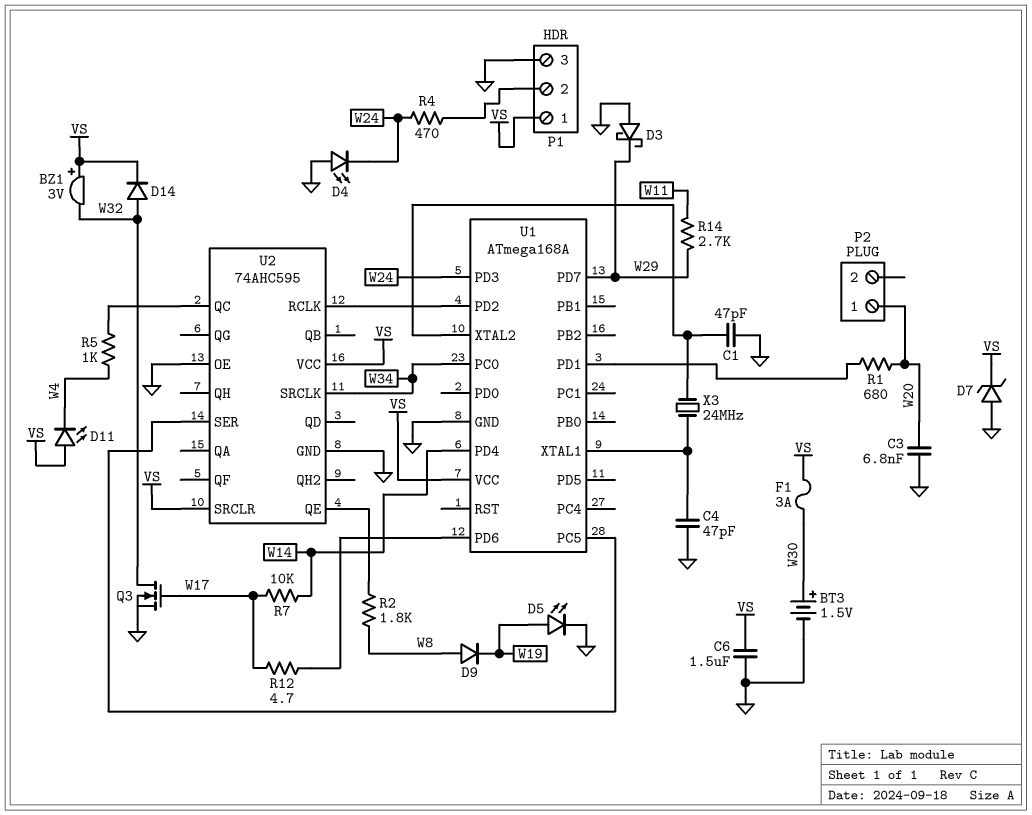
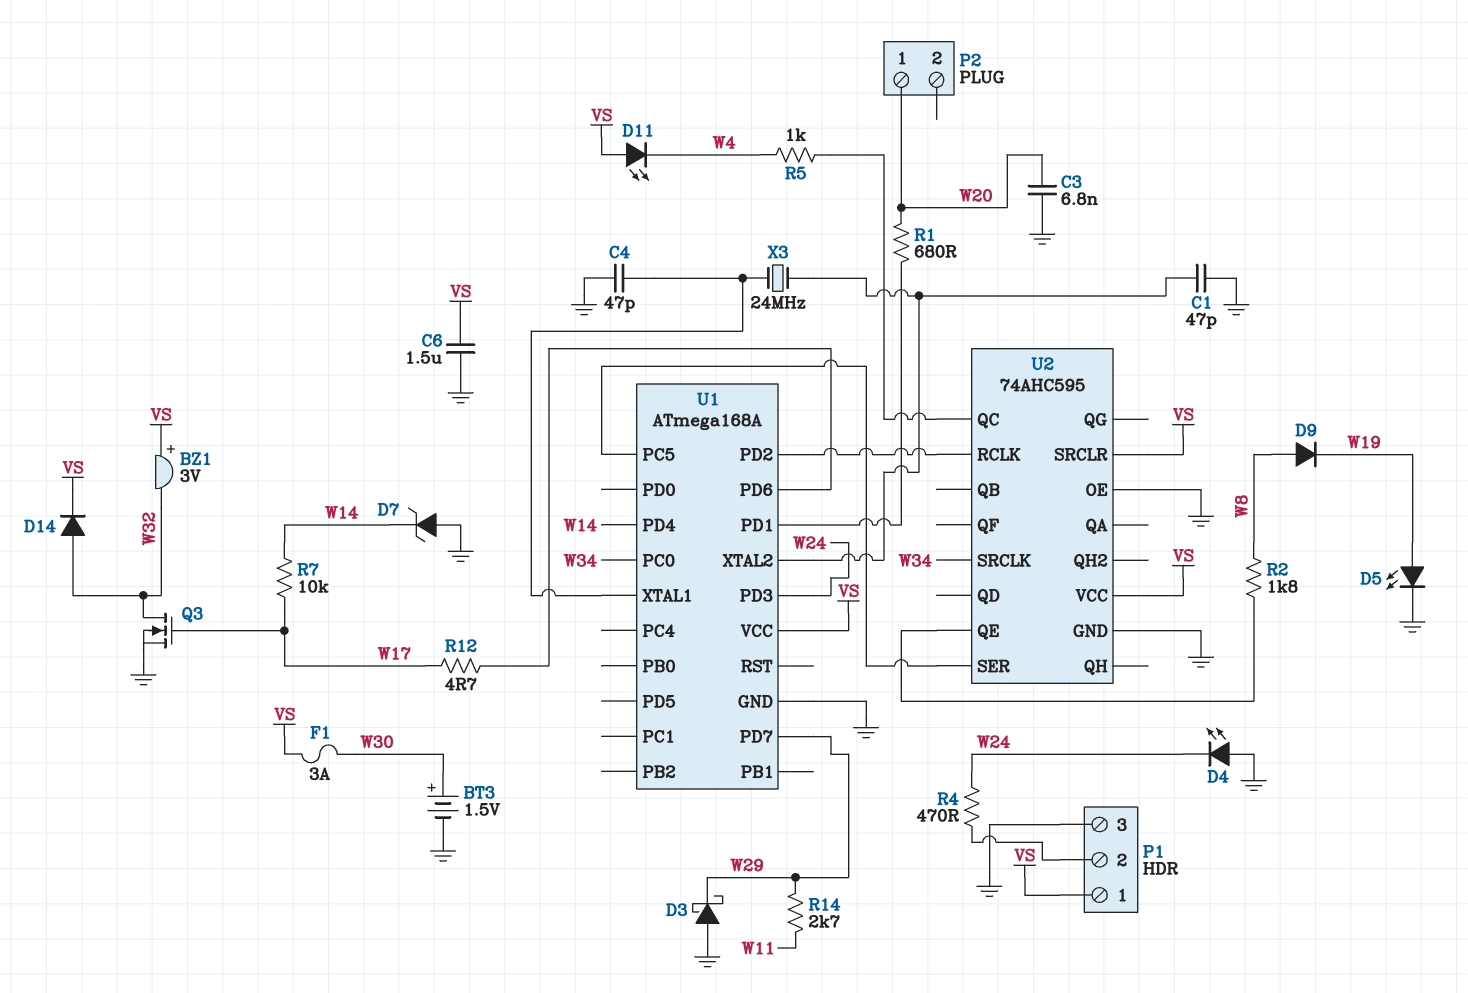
D7: zener (A GND, K VS) -> zener (A GND, K W14)

